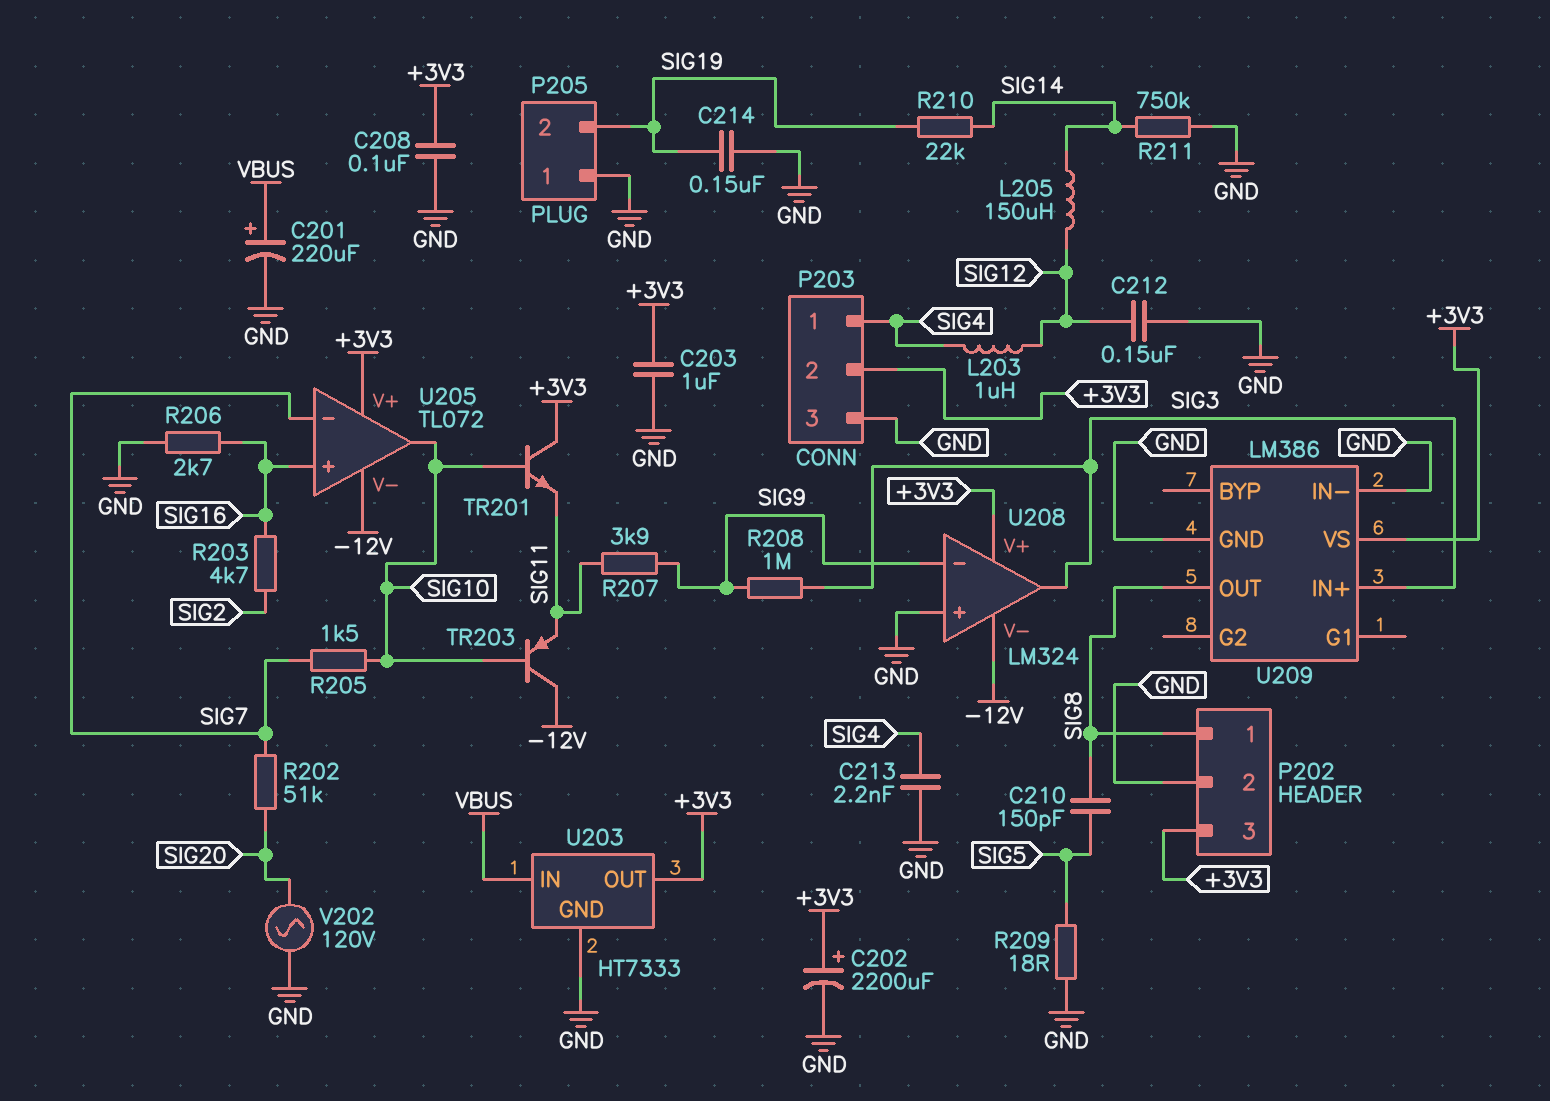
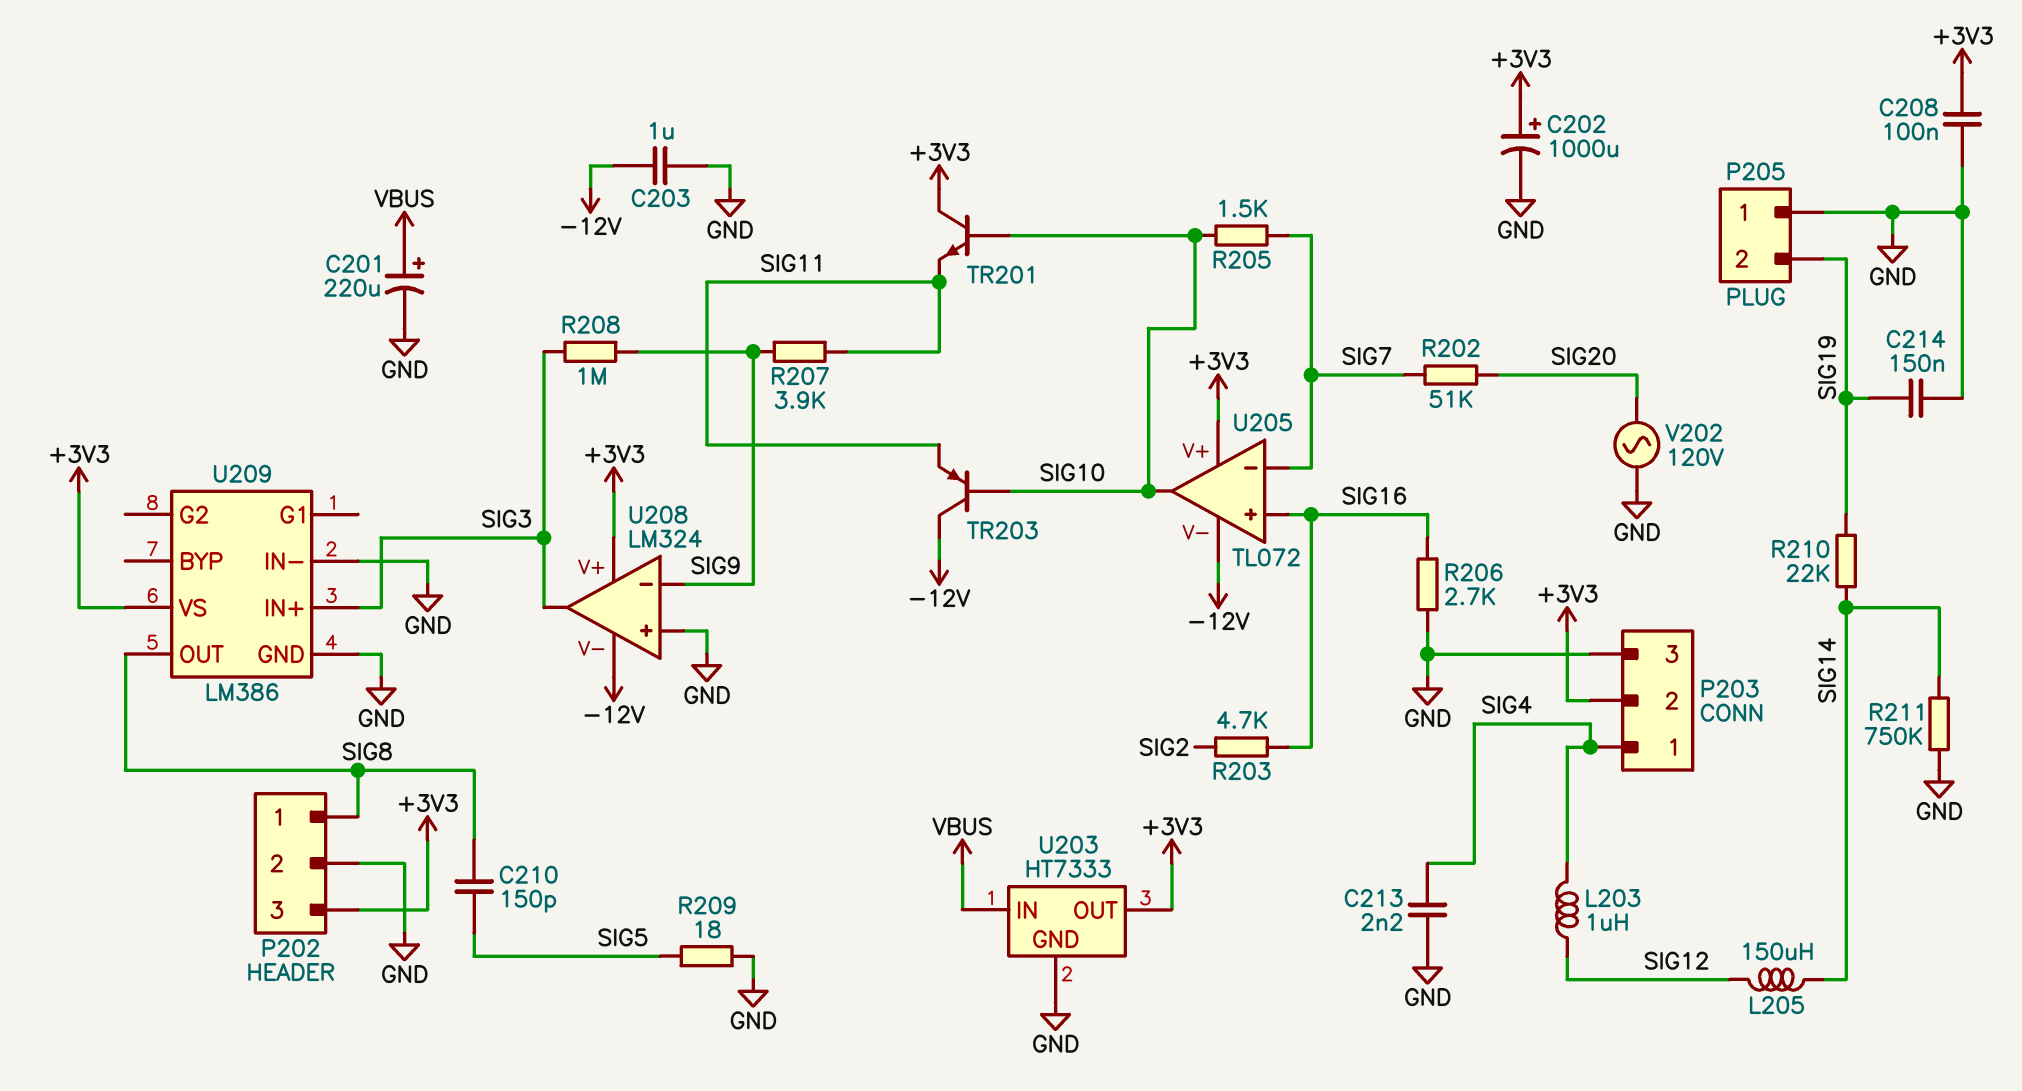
C202: 2200uF (plus +3V3, minus GND) -> 1000uF (plus +3V3, minus GND)
C203: 1uF (+3V3, GND) -> 1uF (-12V, GND)
C212: 150nF (GND, SIG12) -> none

